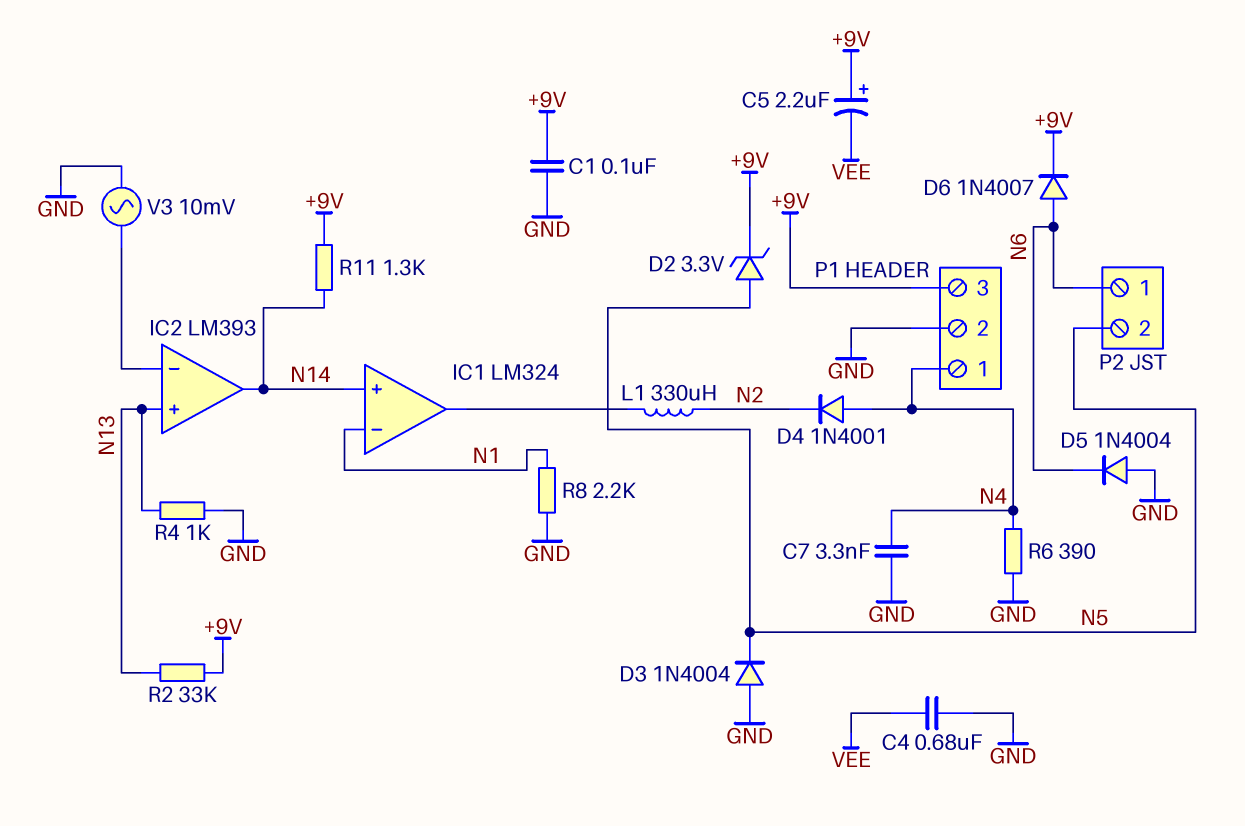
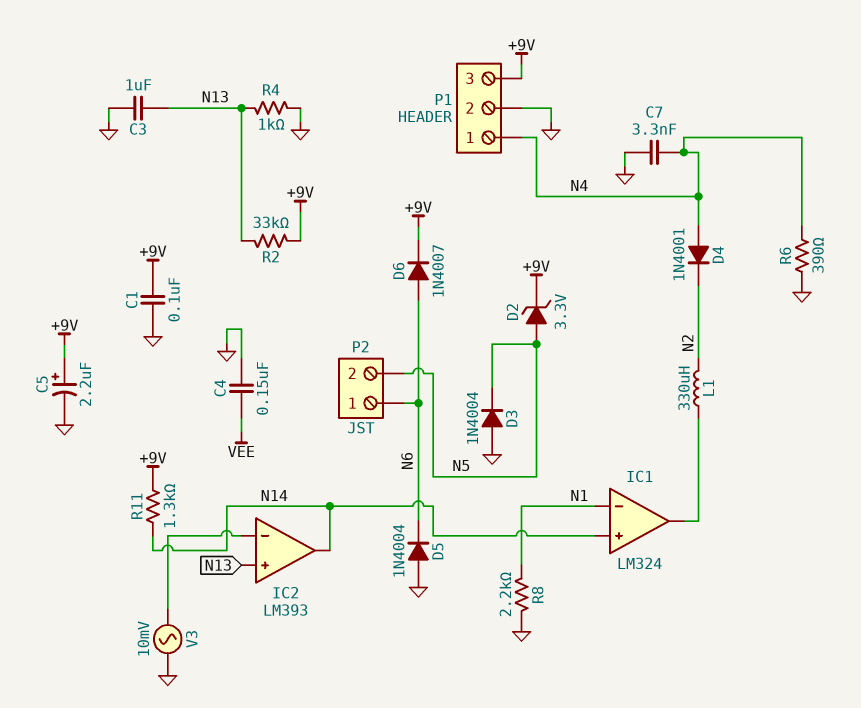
C3: none -> 1uF (GND, N13)
C4: 680nF (GND, VEE) -> 150nF (GND, VEE)
C5: 2.2uF (plus +9V, minus VEE) -> 2.2uF (plus +9V, minus GND)

